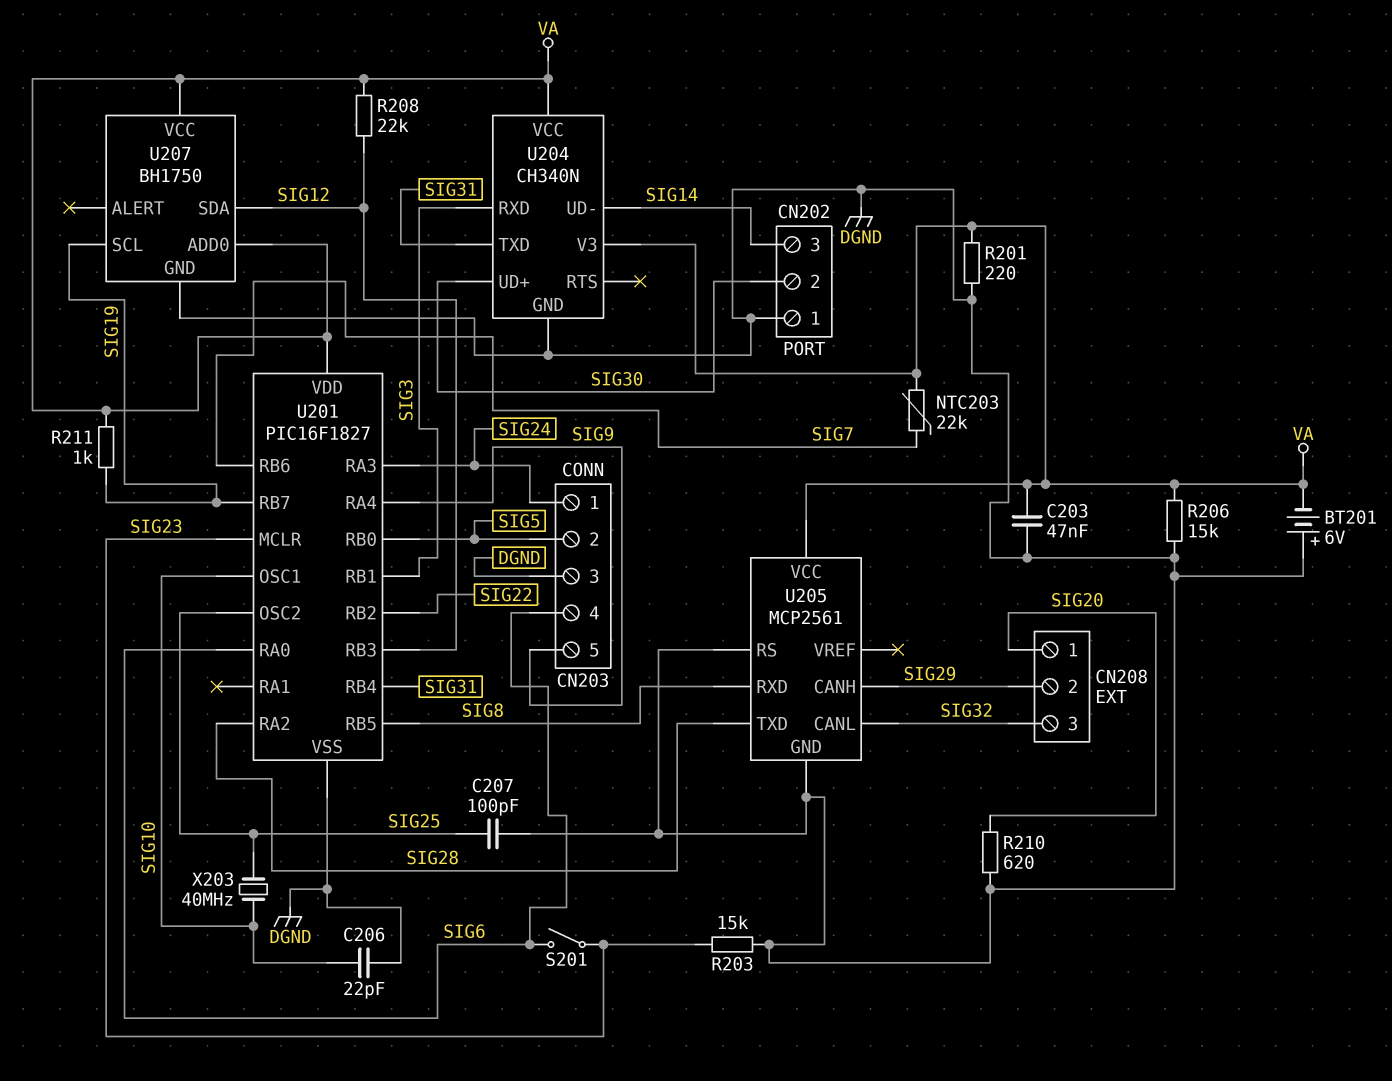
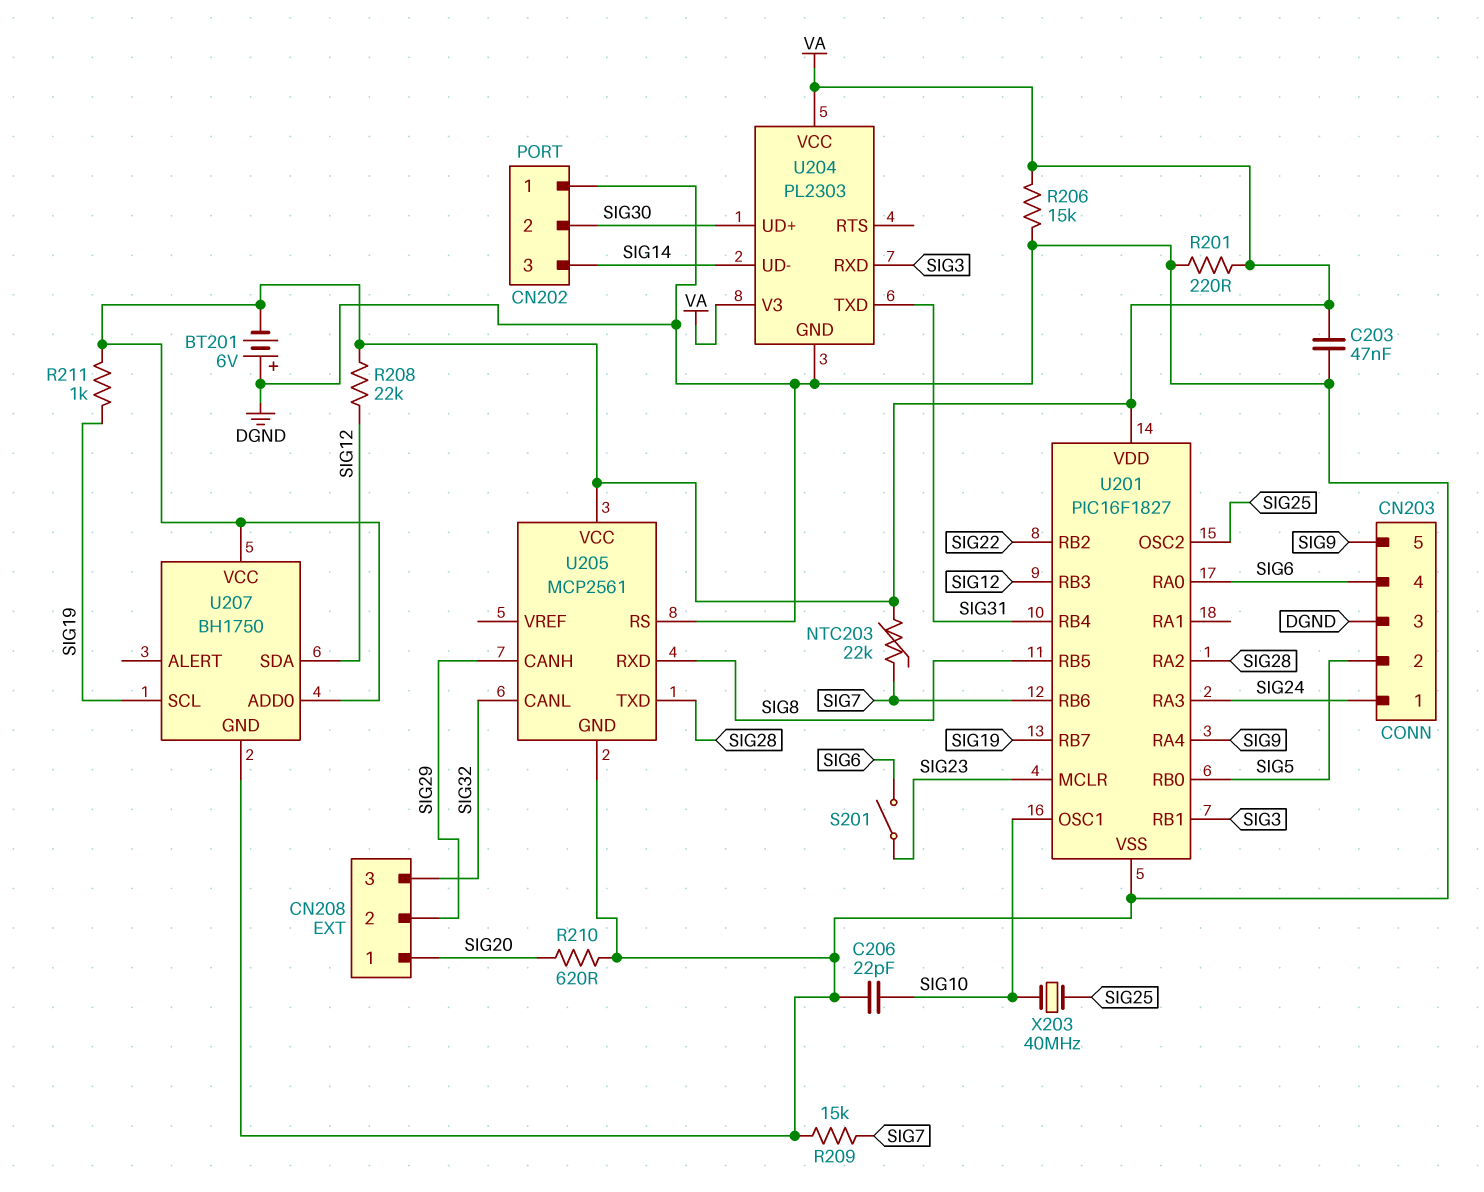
C207: 100pF (DGND, SIG25) -> none
R203: 15k (DGND, SIG23) -> none
R209: none -> 15k (DGND, SIG7)
U204: CH340N -> PL2303

